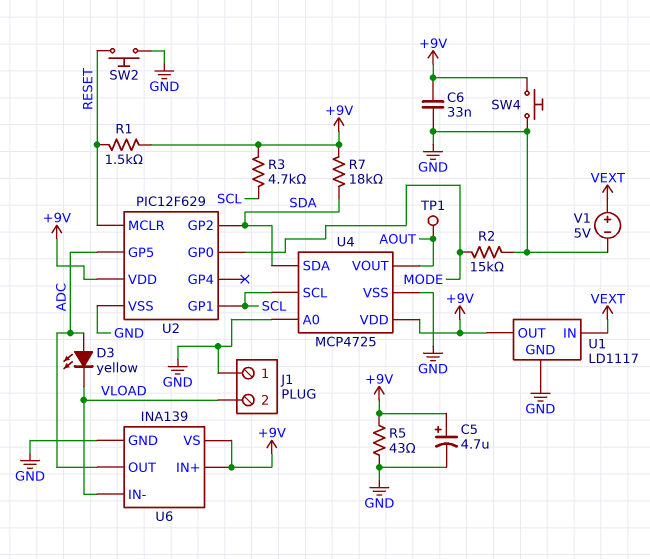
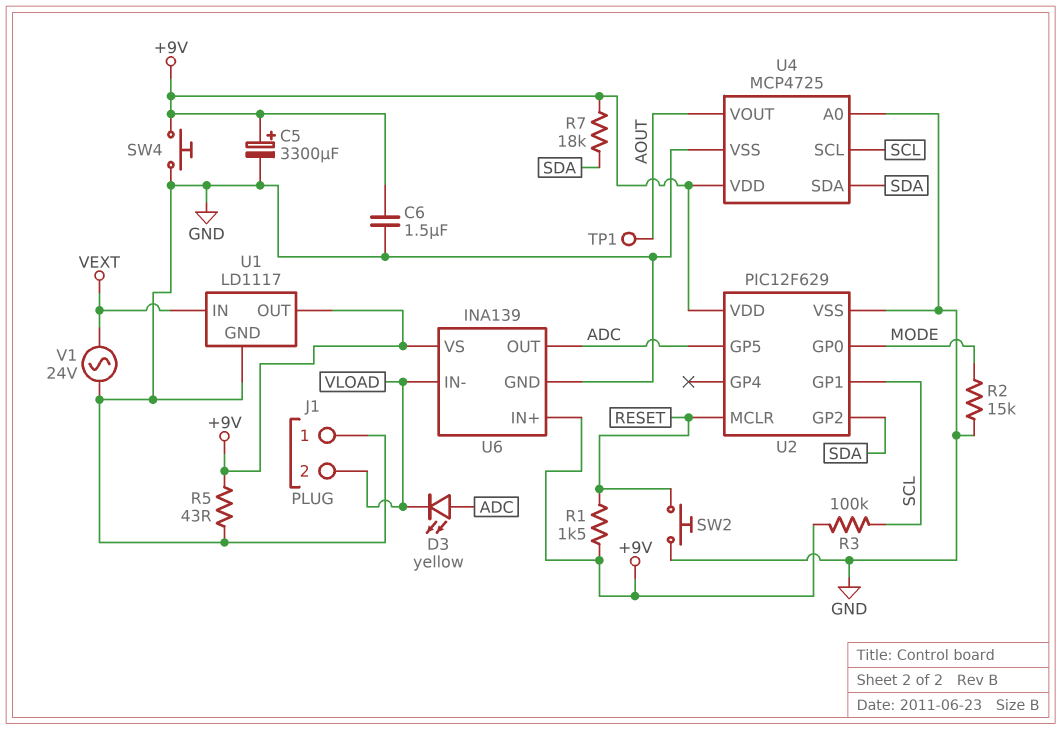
C5: 4.7uF (plus +9V, minus GND) -> 3300uF (plus +9V, minus GND)
C6: 33nF (+9V, GND) -> 1.5uF (+9V, GND)
R3: 4.7k (+9V, SCL) -> 100k (+9V, SCL)
V1: 5V (plus VEXT, minus GND) -> AC 24V (GND, VEXT)

